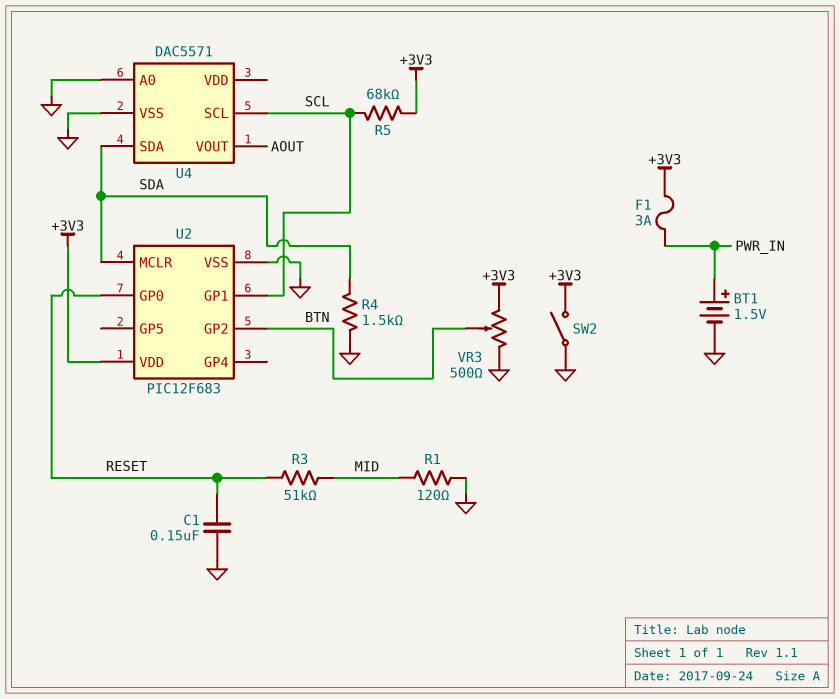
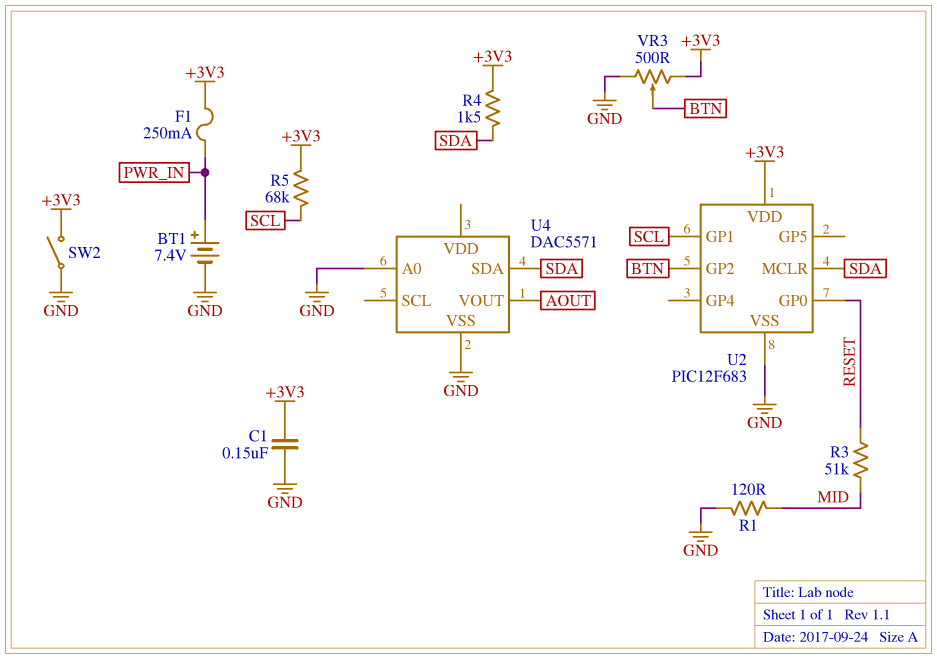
BT1: 1.5V (plus PWR_IN, minus GND) -> 7.4V (plus PWR_IN, minus GND)
C1: 150nF (GND, RESET) -> 150nF (+3V3, GND)
F1: 3A (+3V3, PWR_IN) -> 250mA (+3V3, PWR_IN)
R4: 1.5k (GND, SDA) -> 1.5k (+3V3, SDA)
U4 pin SCL: SCL -> none

